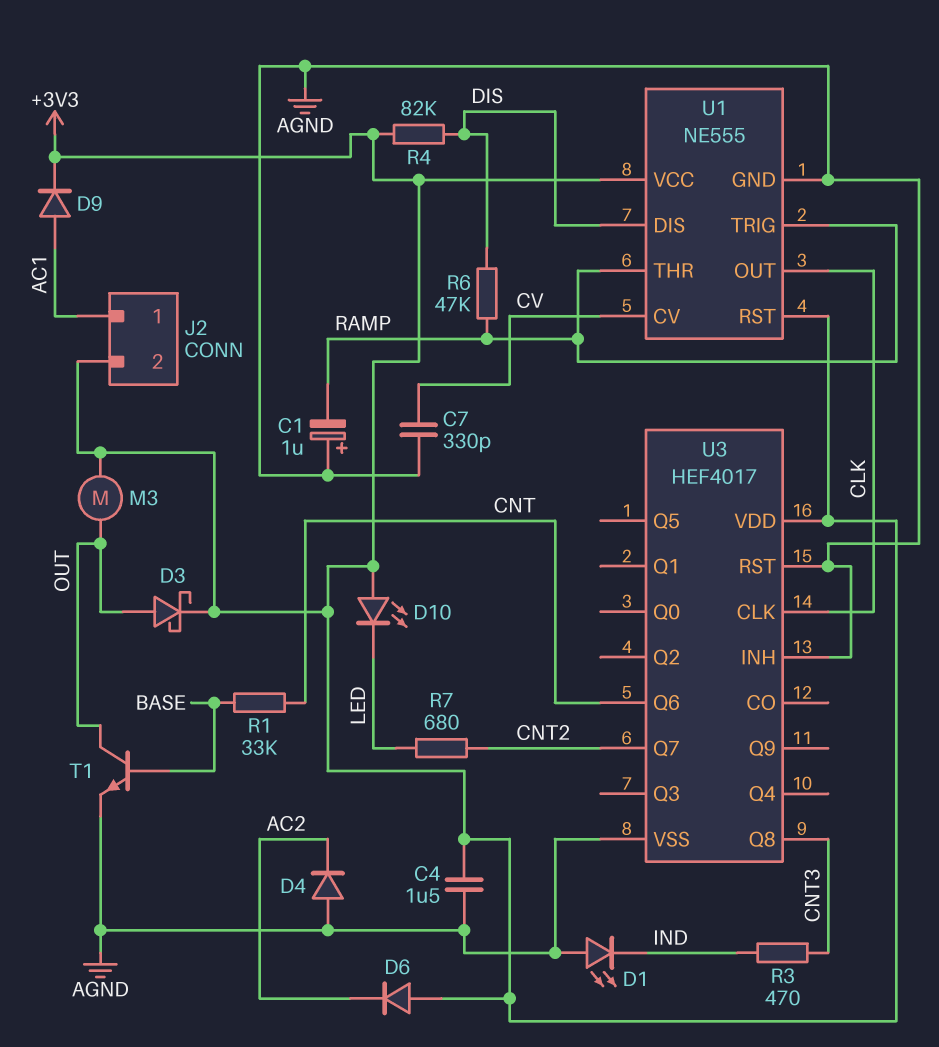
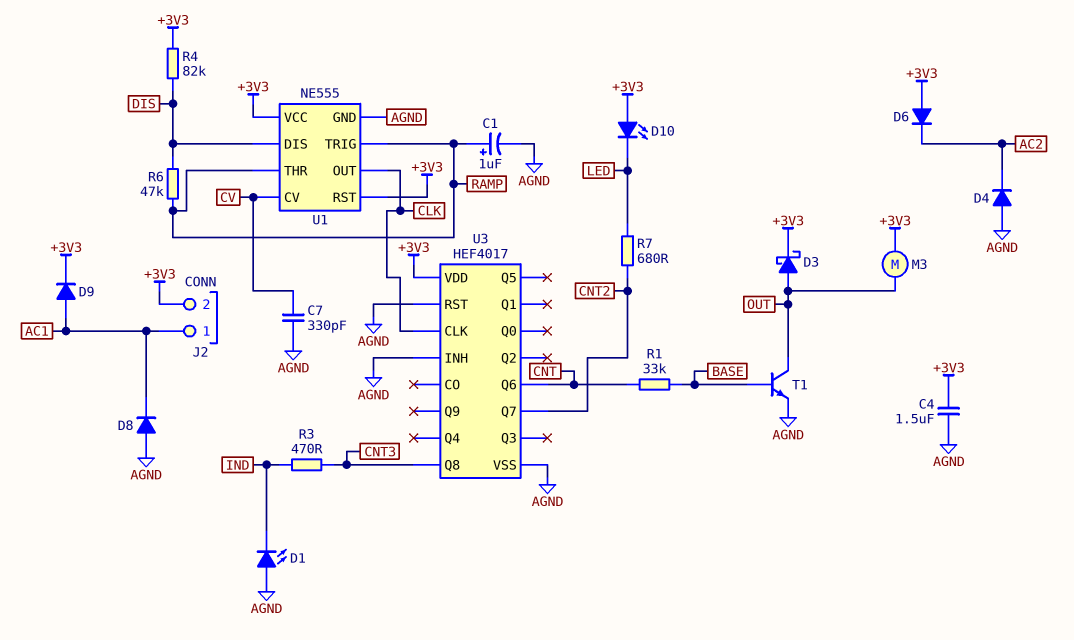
C1: 1uF (plus AGND, minus RAMP) -> 1uF (plus RAMP, minus AGND)
D8: none -> diode (A AGND, K AC1)

